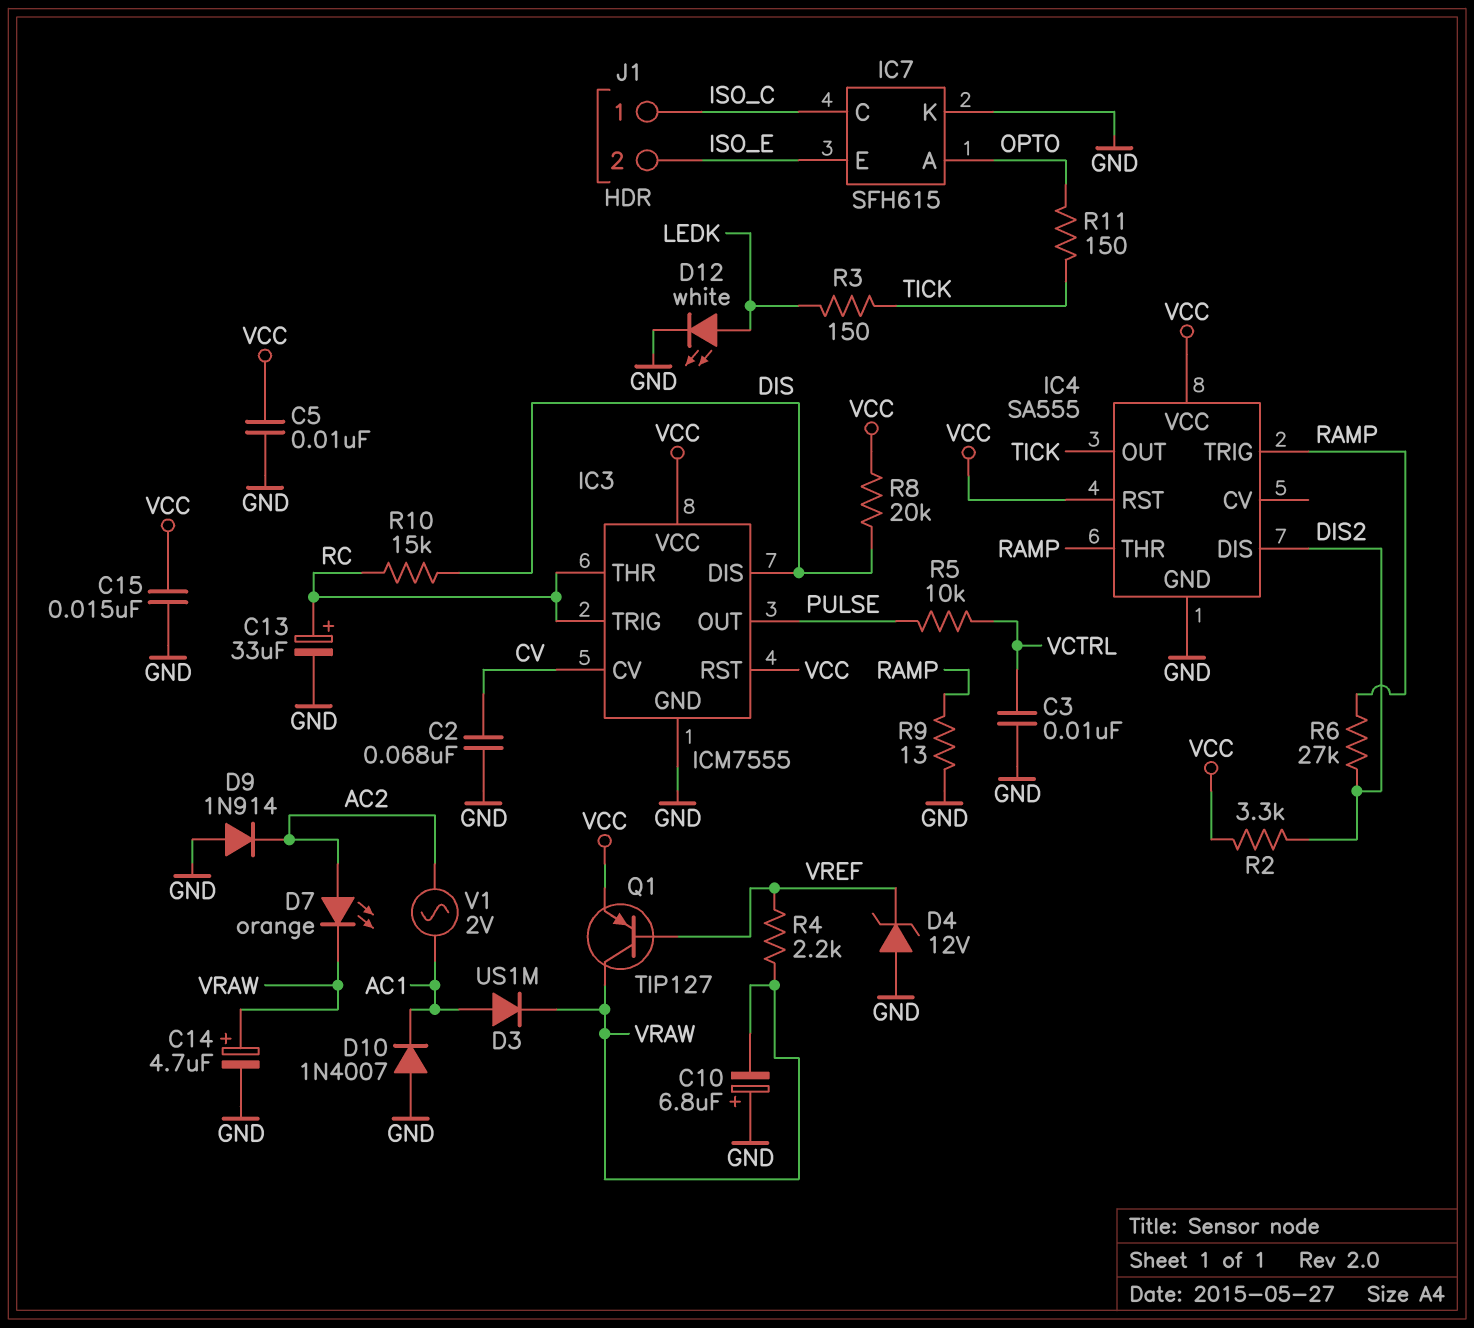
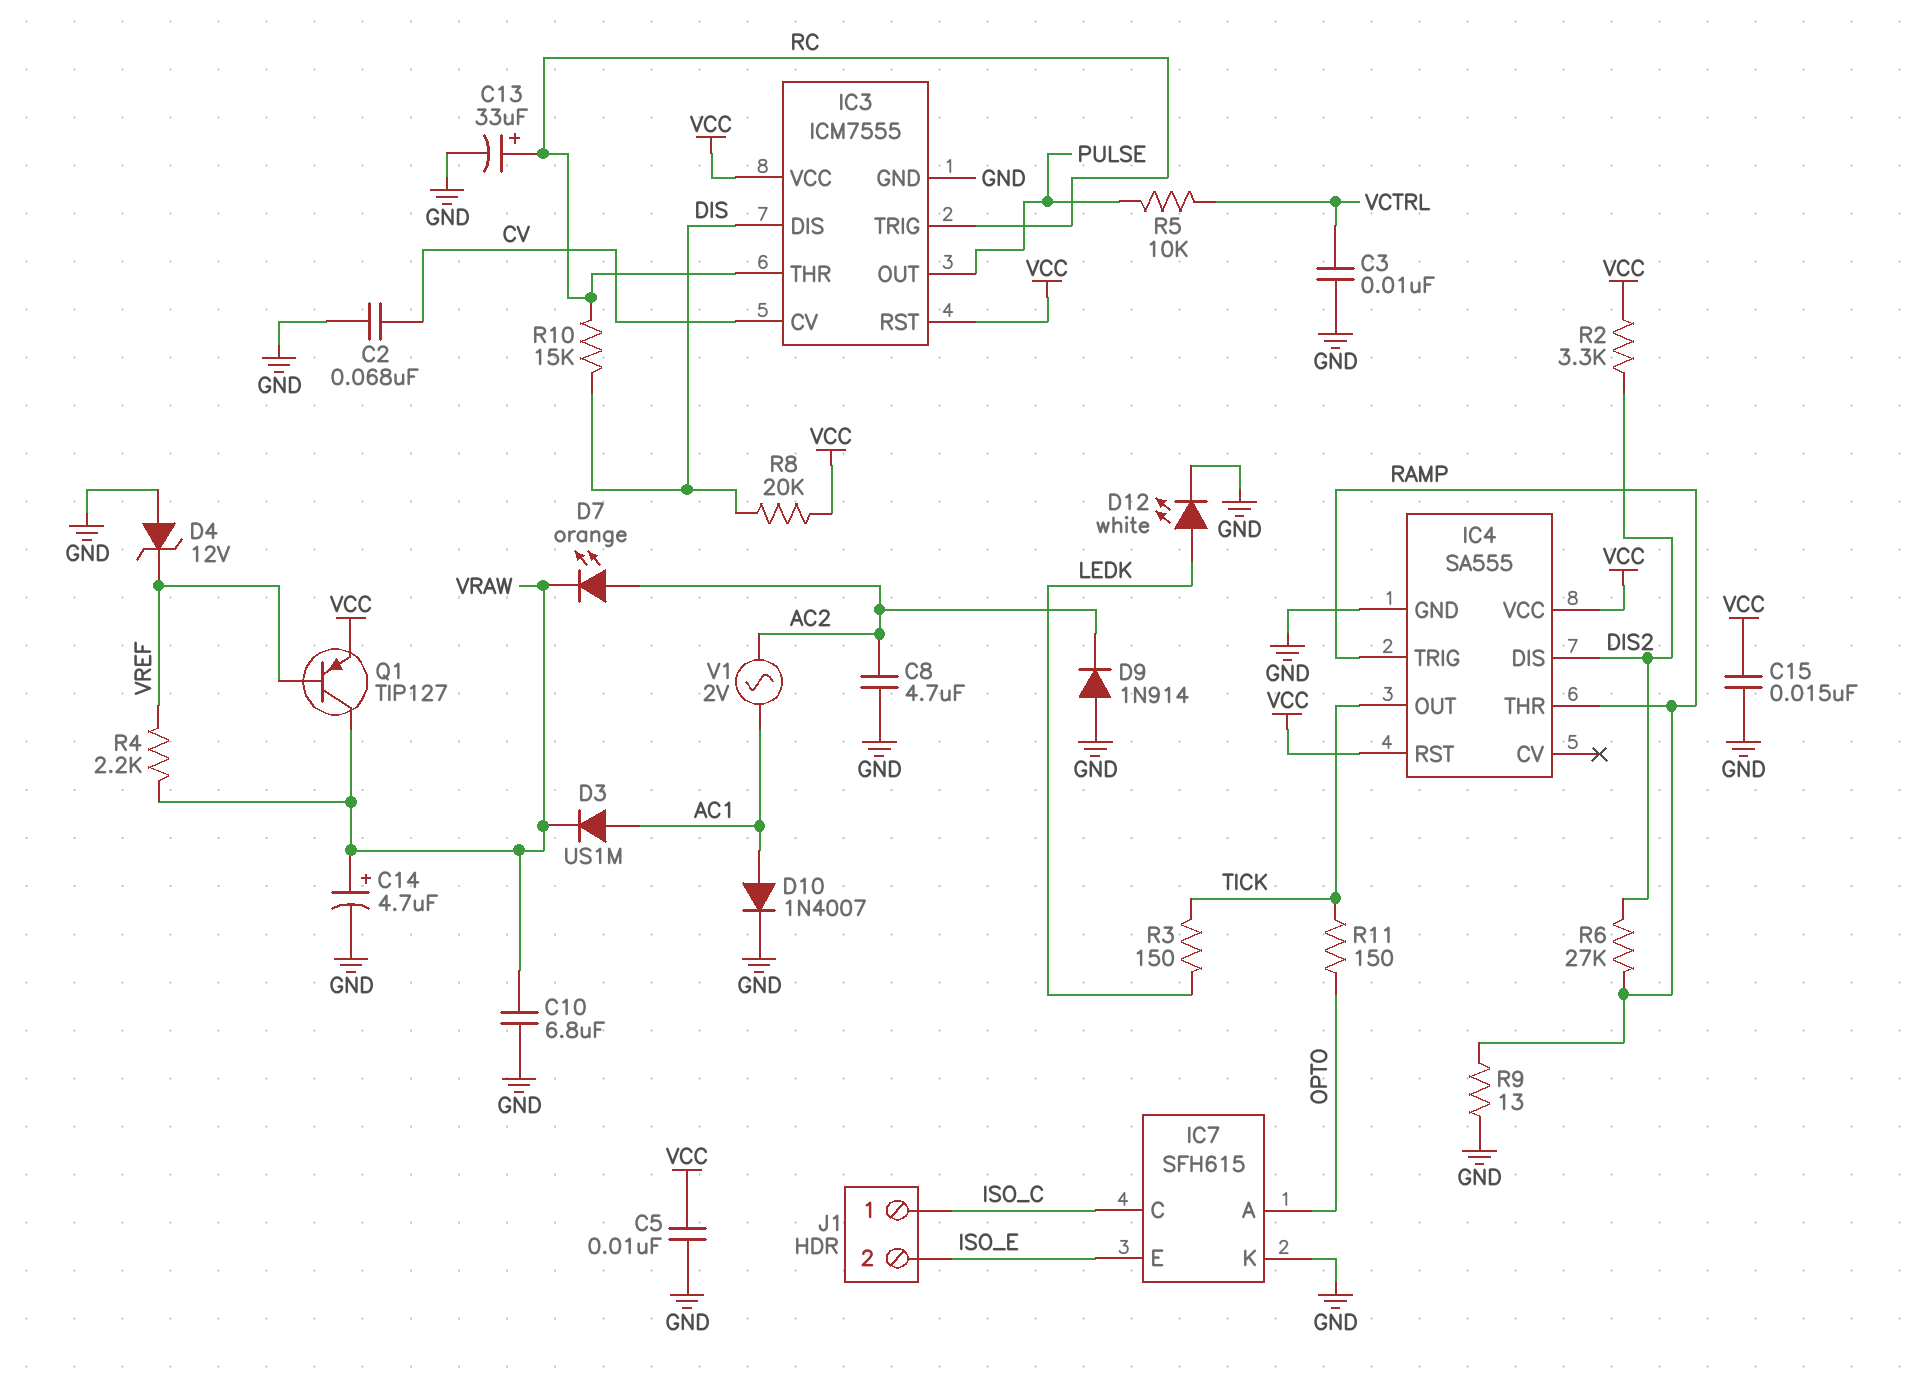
C8: none -> 4.7uF (AC2, GND)
C10: 6.8uF (plus GND, minus VRAW) -> 6.8uF (GND, VRAW)
D10: diode 1N4007 (A GND, K AC1) -> diode 1N4007 (A AC1, K GND)

